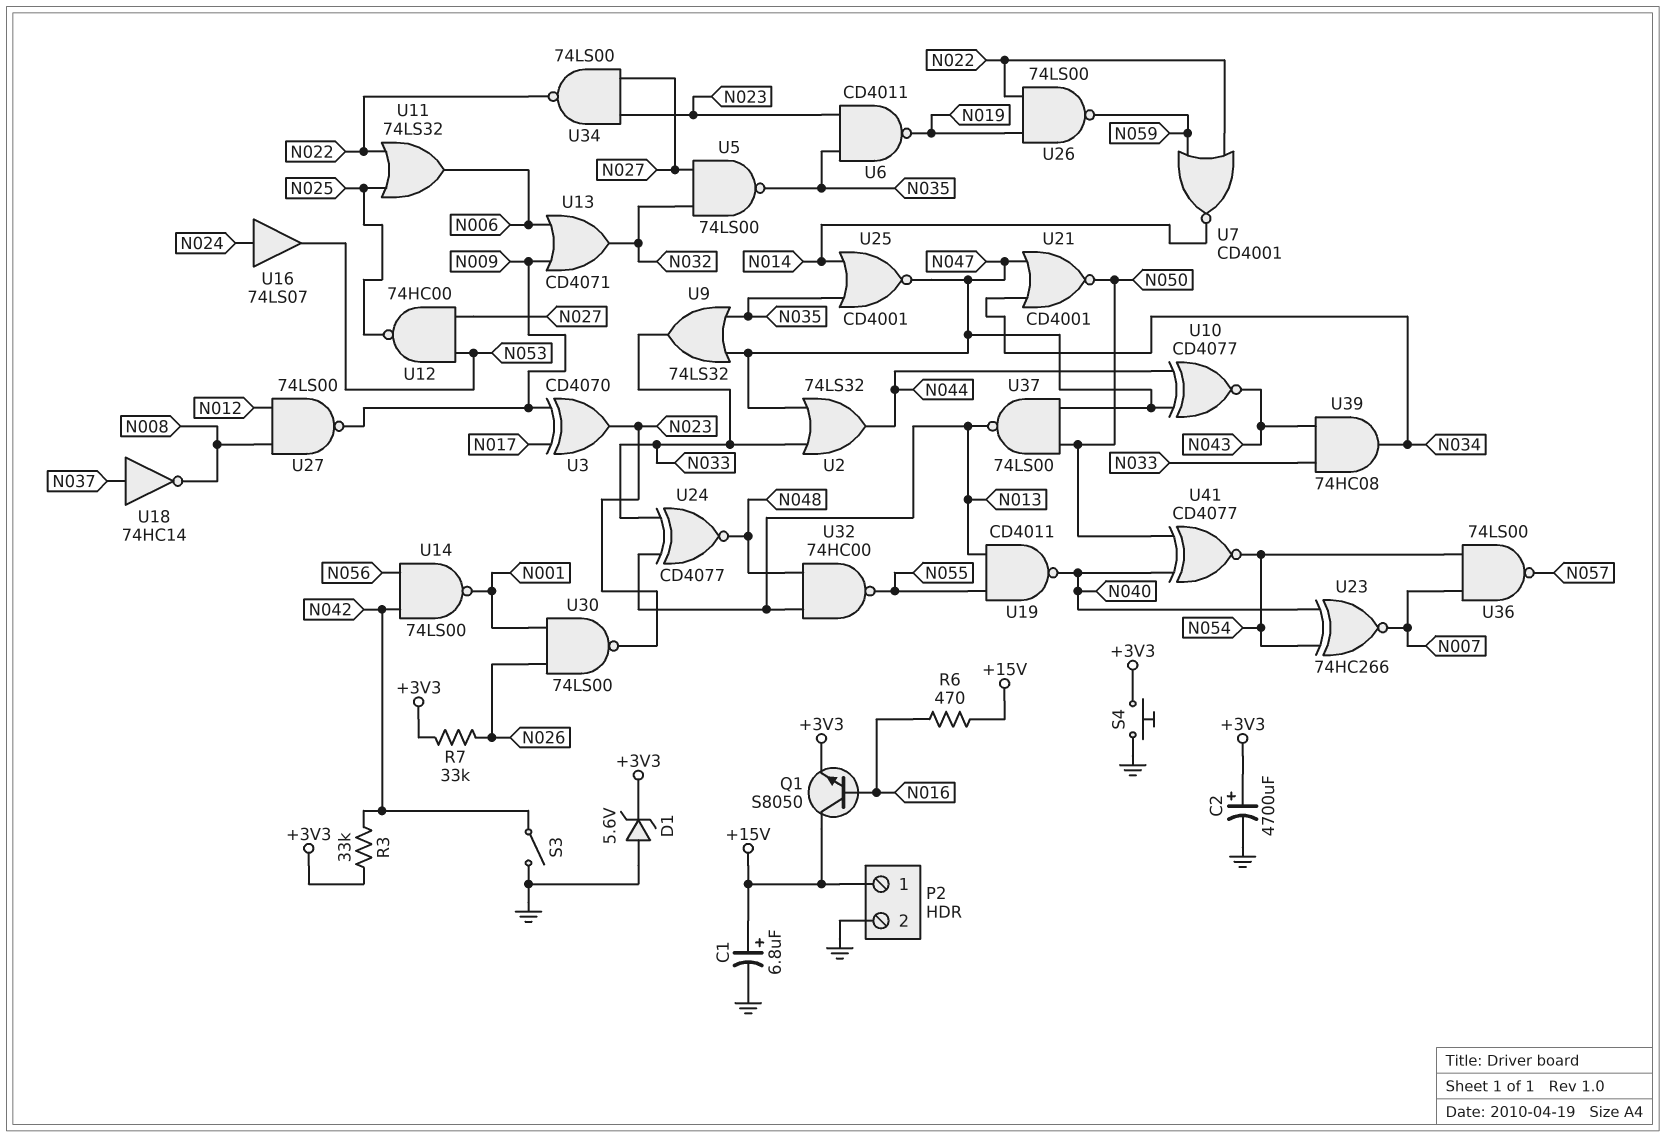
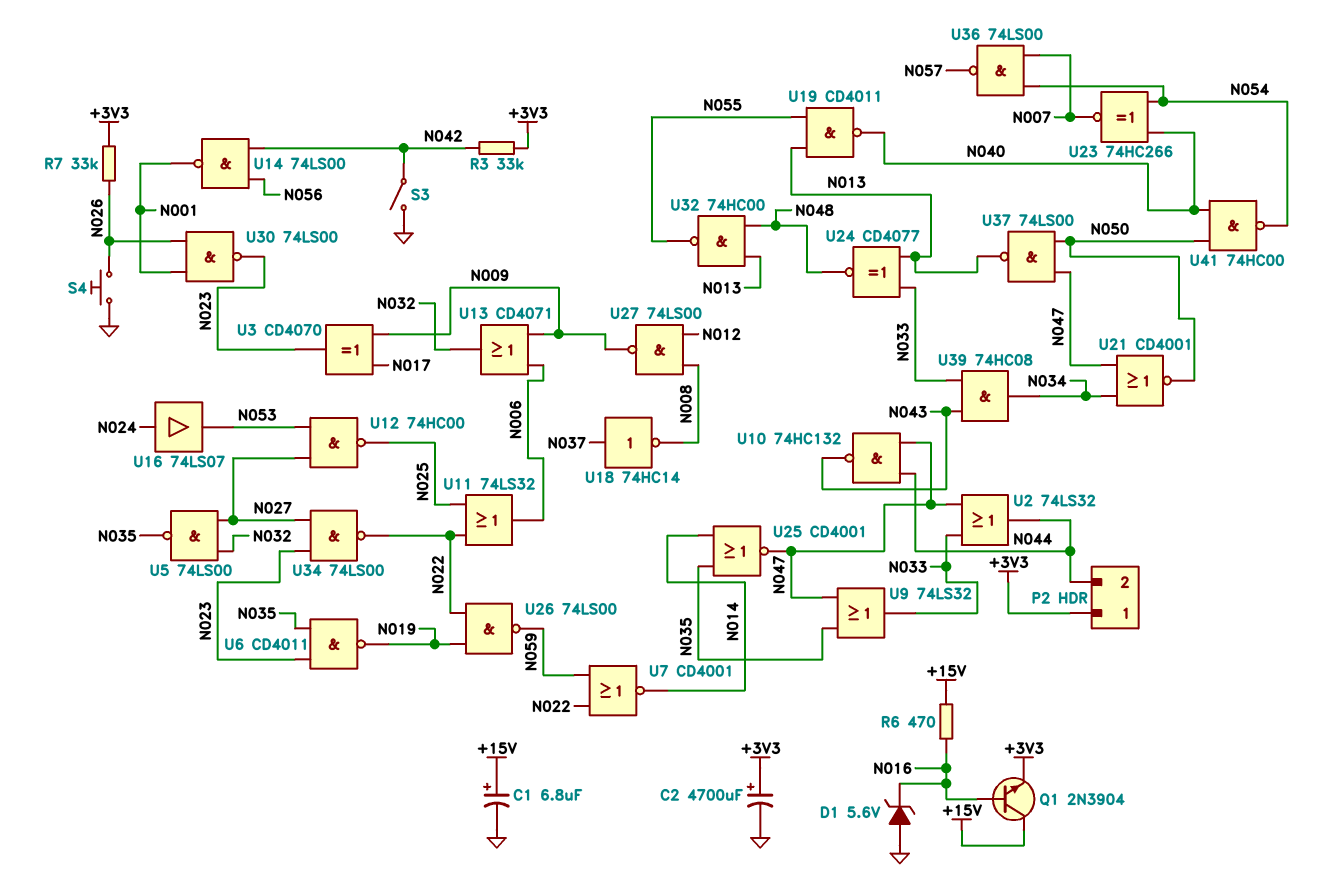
D1: zener 5.6V (A GND, K +3V3) -> zener 5.6V (A GND, K N016)
P2 pin 1: +15V -> +3V3
P2 pin 2: GND -> N044
Q1: NPN S8050 (B N016, C +15V, E +3V3) -> NPN 2N3904 (B N016, C +15V, E +3V3)
S4: button (+3V3, GND) -> button (GND, N026)
U10: XNOR CD4077 (in N044, in N047, out N043) -> NAND 74HC132 (in N044, in N047, out N043)
U41: XNOR CD4077 (in N040, in N050, out N054) -> NAND 74HC00 (in N040, in N050, out N054)

